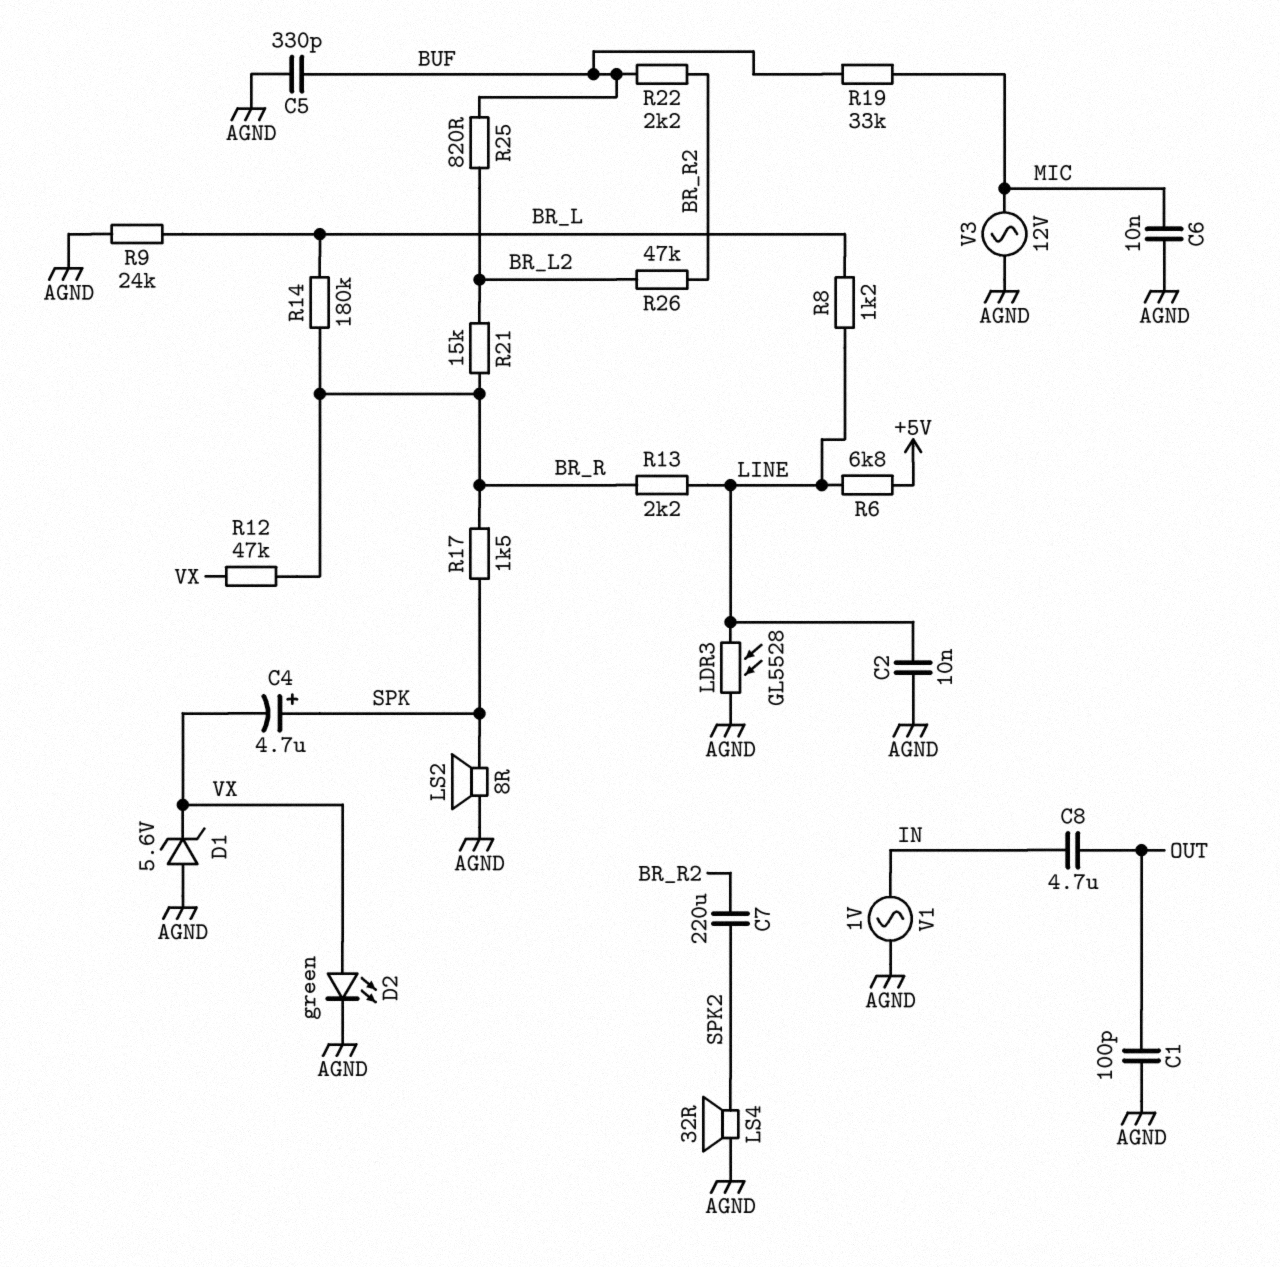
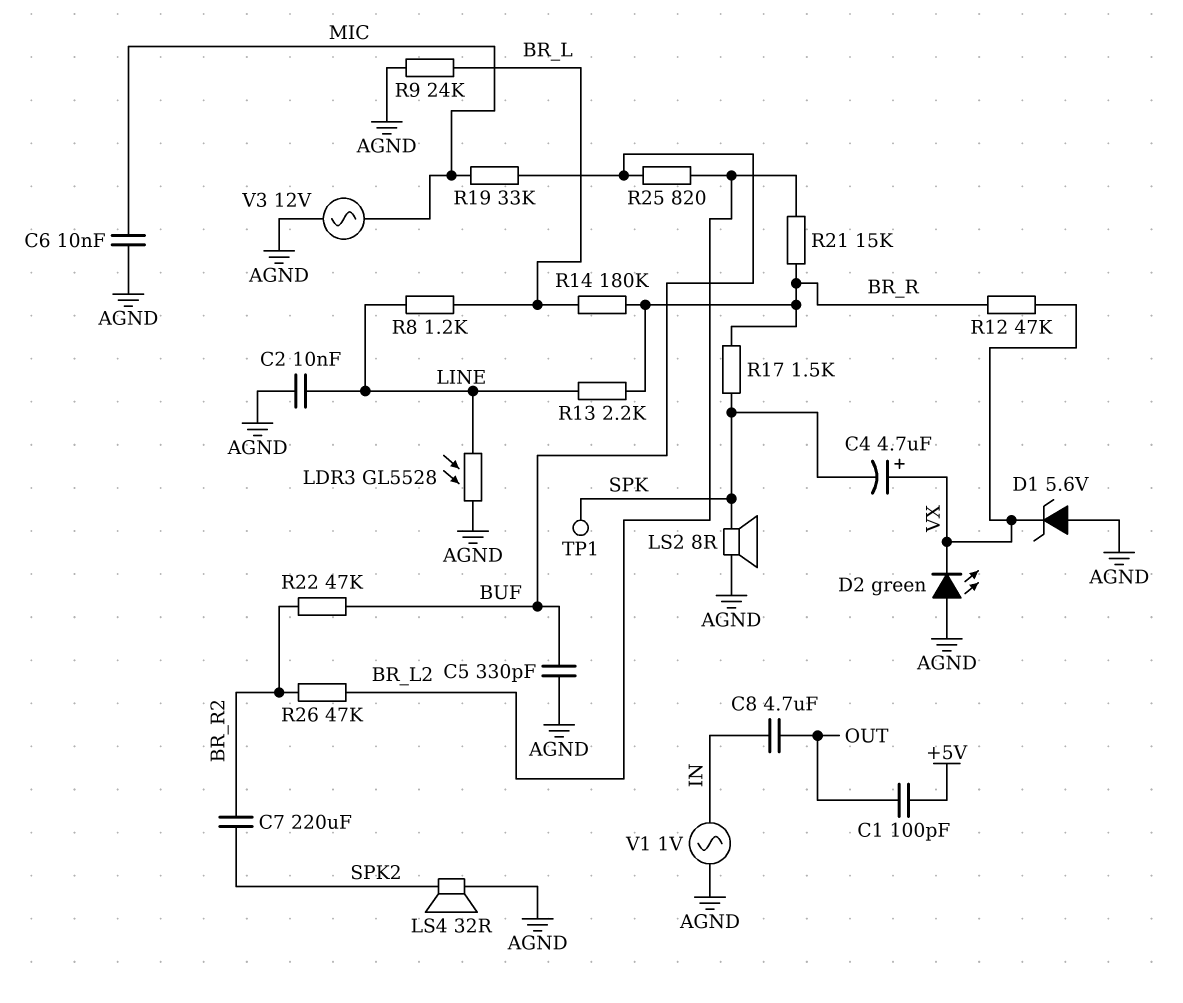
C1: 100pF (AGND, OUT) -> 100pF (+5V, OUT)
C4: 4.7uF (plus SPK, minus VX) -> 4.7uF (plus VX, minus SPK)
D2: LED green (A VX, K AGND) -> LED green (A AGND, K VX)
R6: 6.8k (+5V, LINE) -> none
R22: 2.2k (BR_R2, BUF) -> 47k (BR_R2, BUF)
TP1: none -> test point (SPK)

